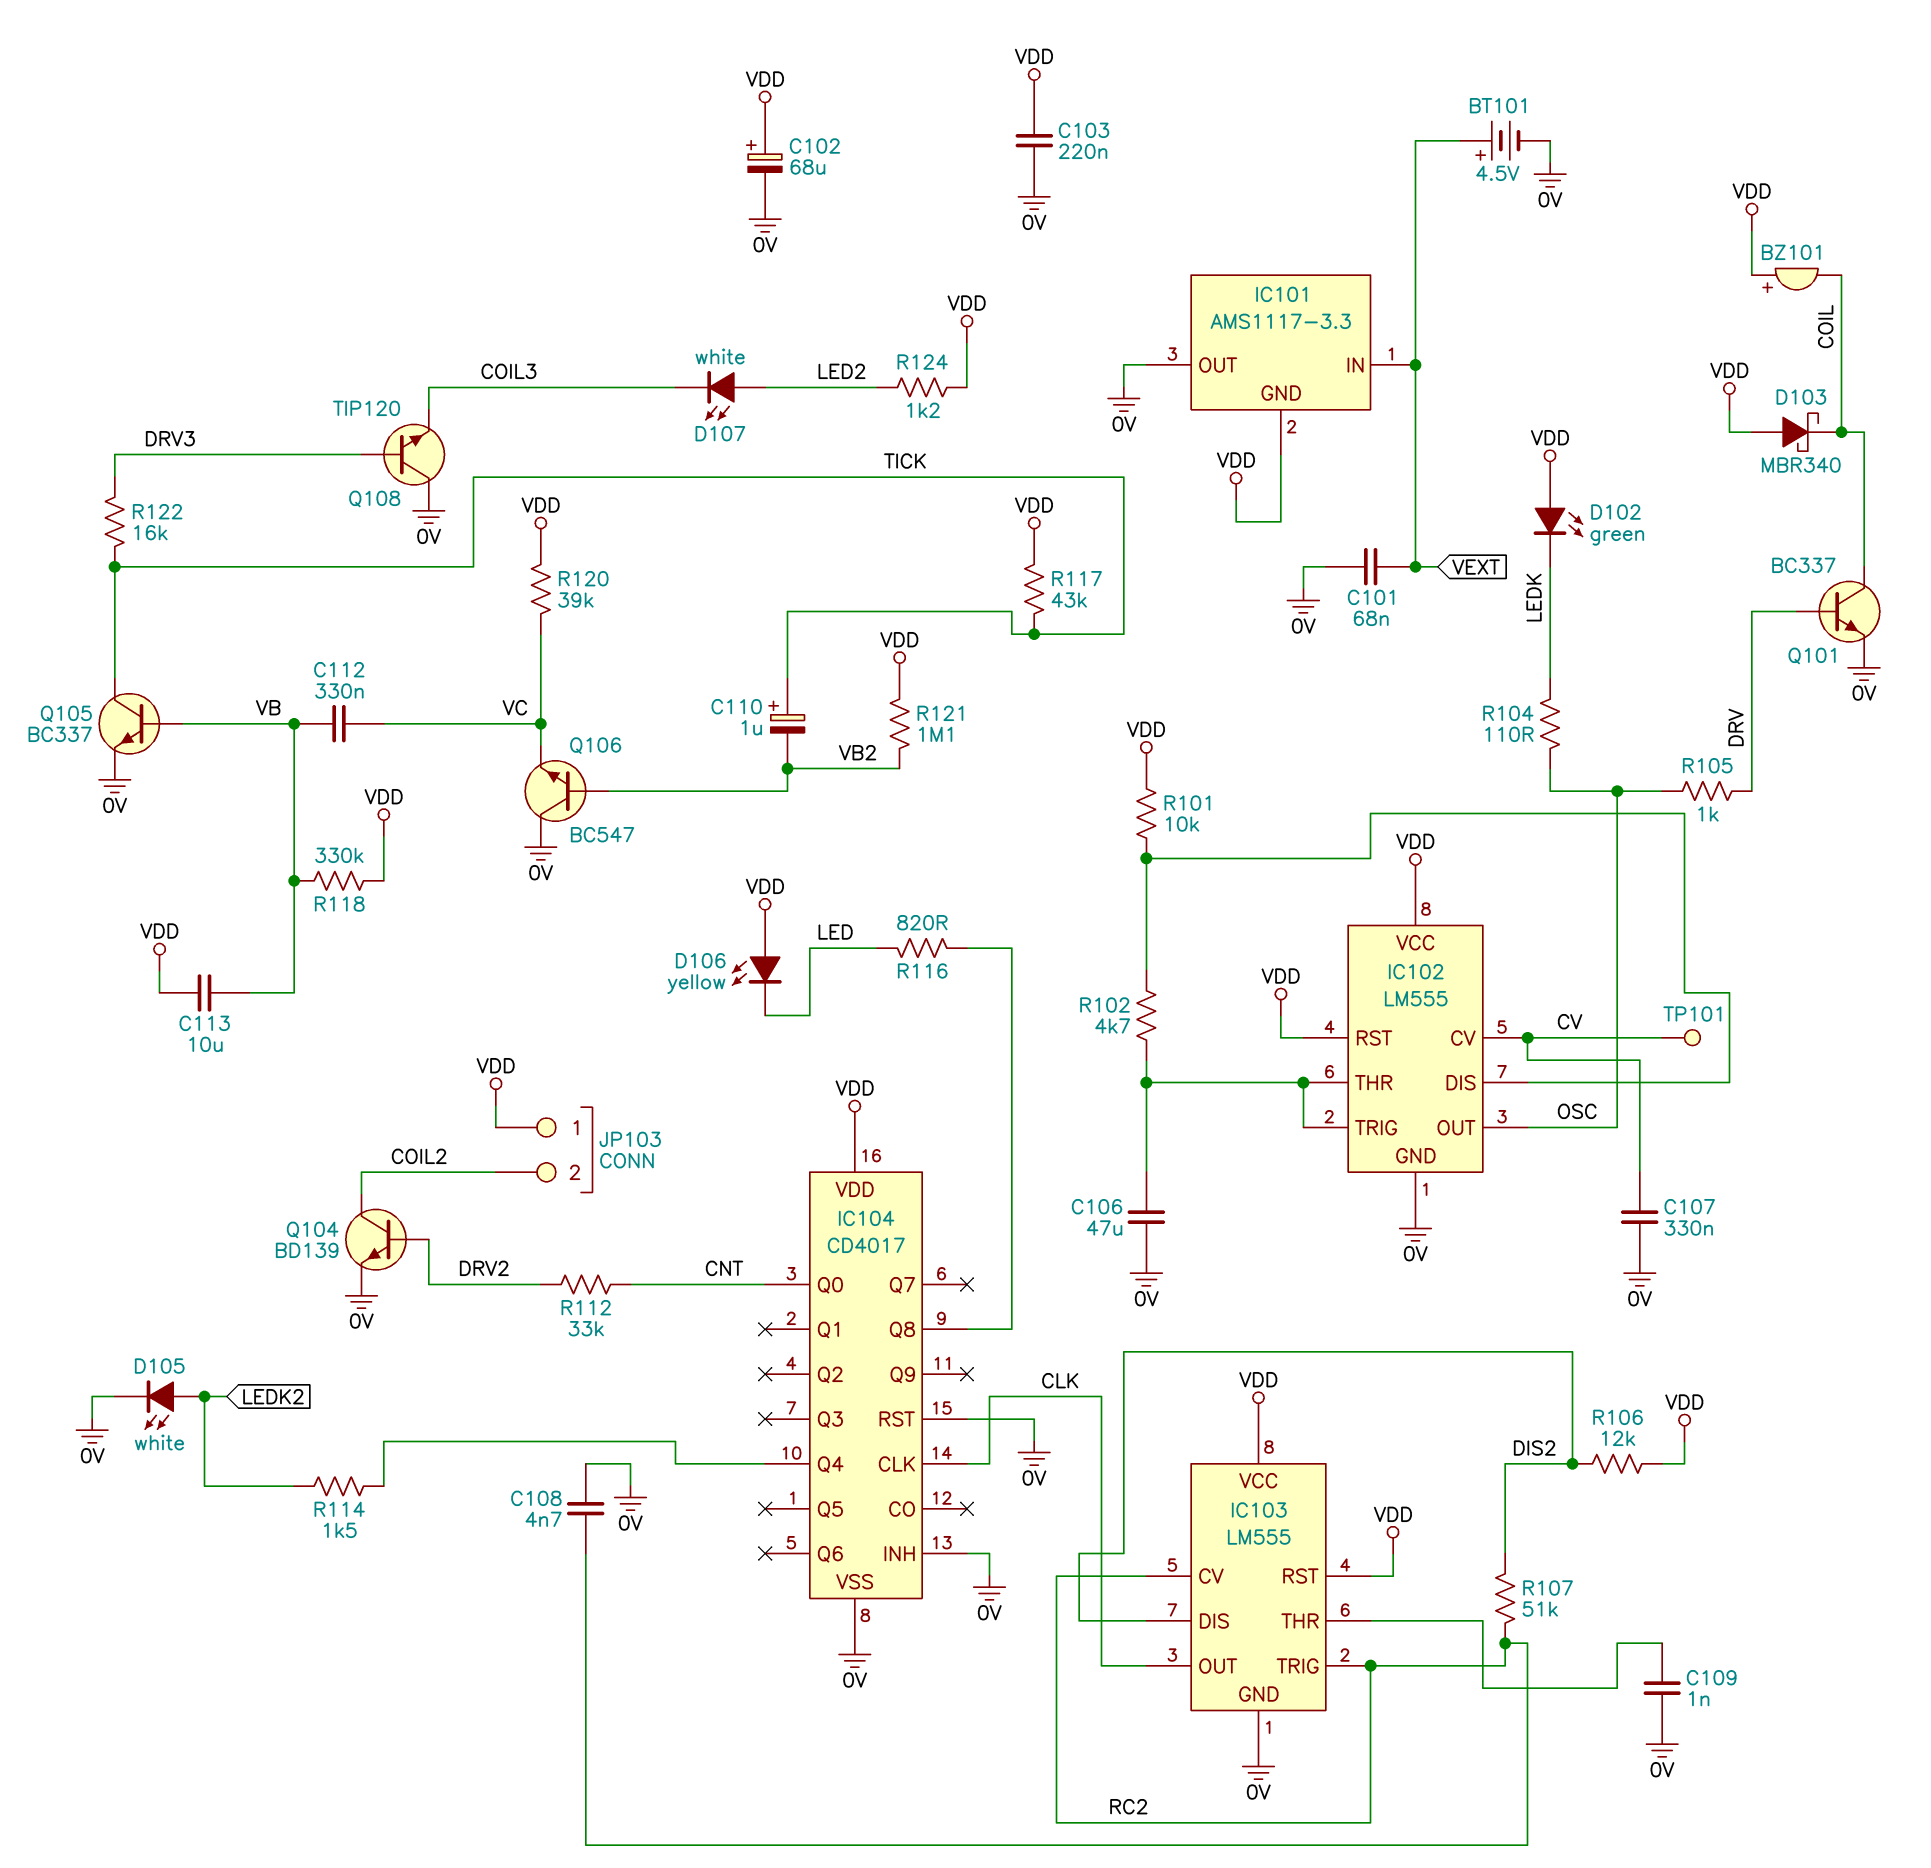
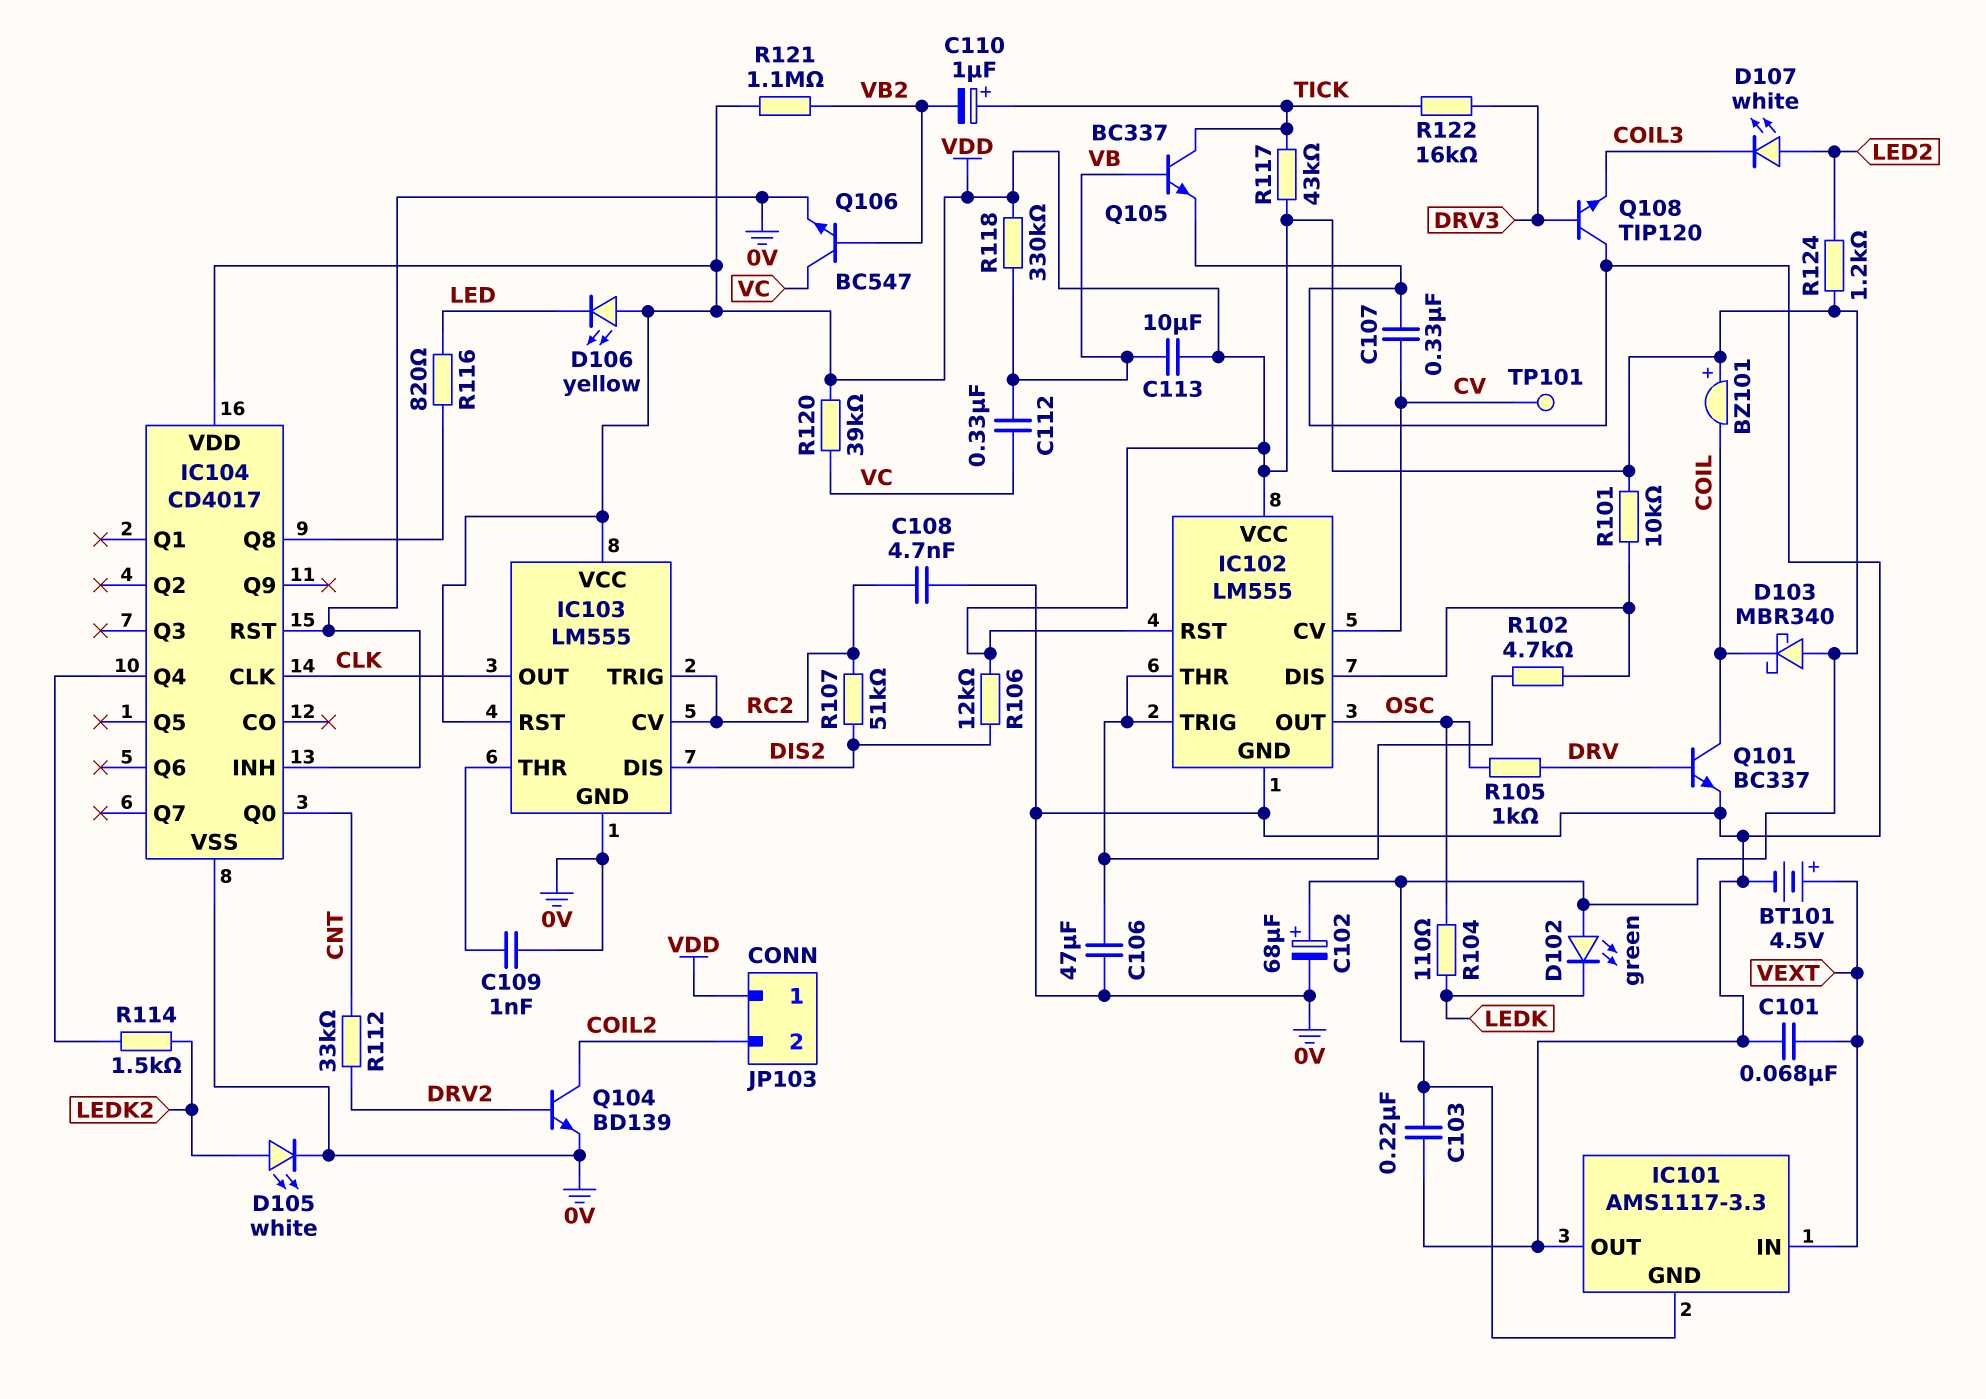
Q106: NPN BC547 (B VB2, C 0V, E VC) -> NPN BC547 (B VB2, C VC, E 0V)

